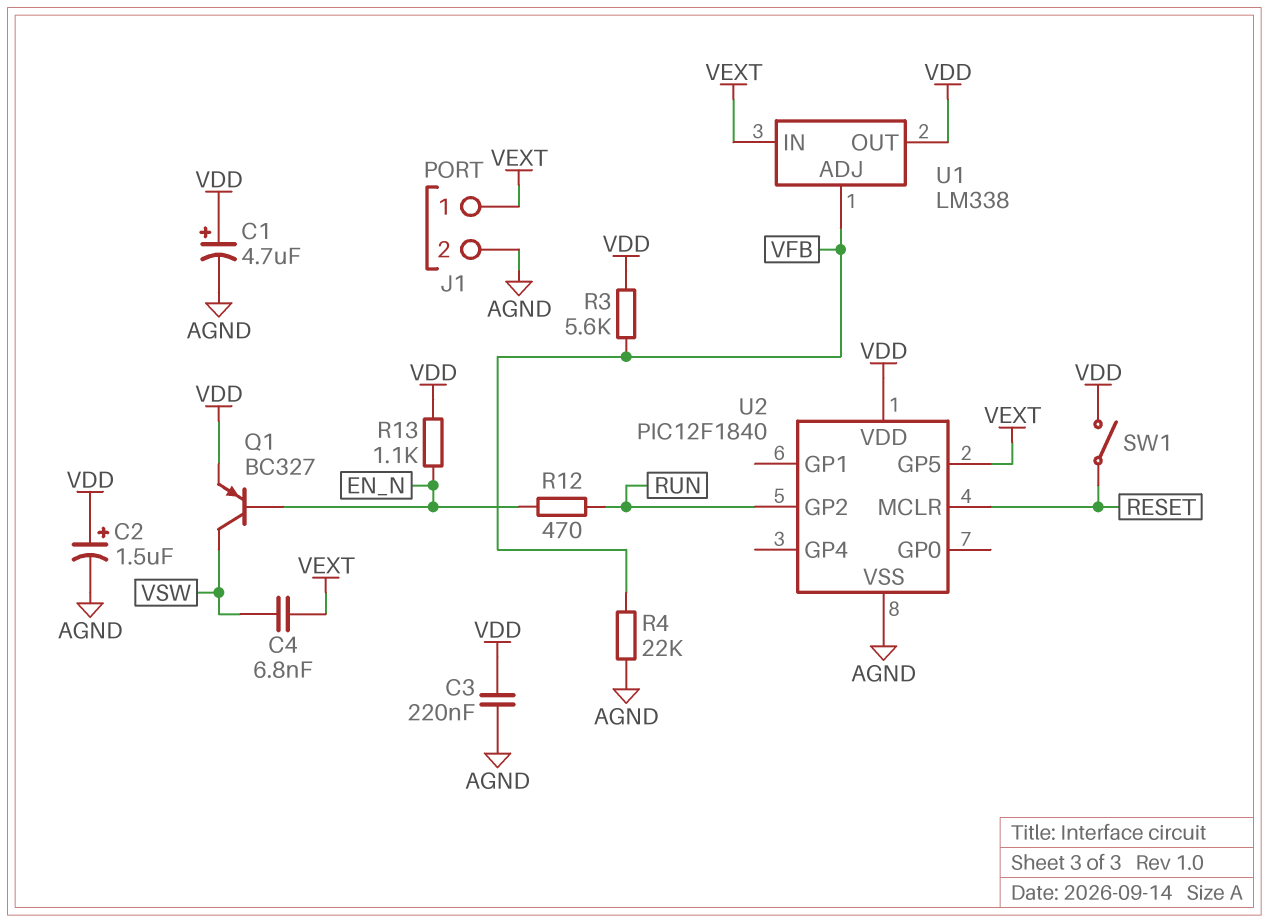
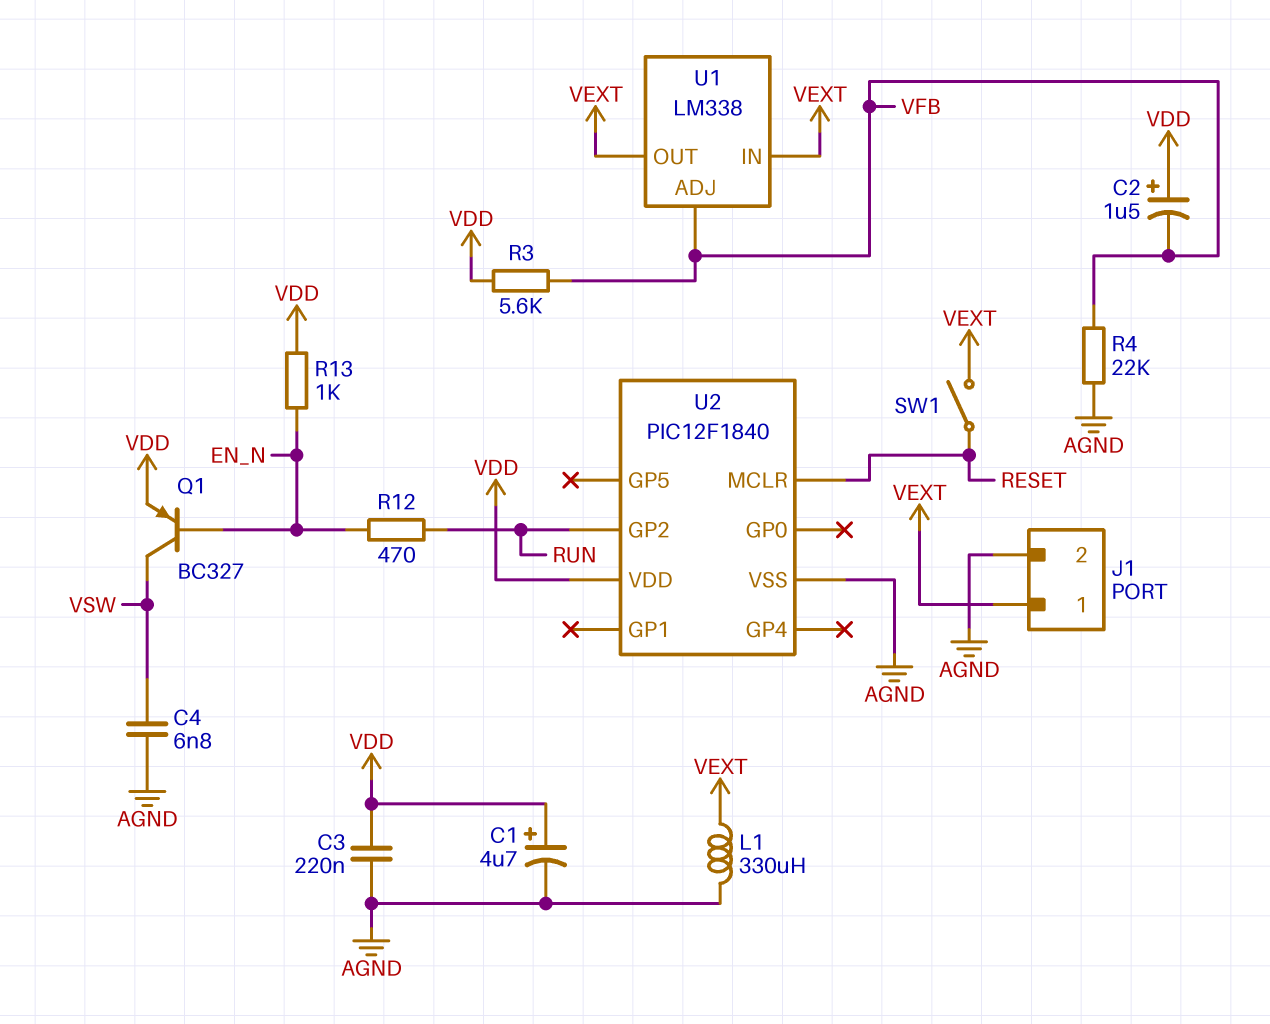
C2: 1.5uF (plus VDD, minus AGND) -> 1.5uF (plus VDD, minus VFB)
C4: 6.8nF (VEXT, VSW) -> 6.8nF (AGND, VSW)
L1: none -> 330uH (AGND, VEXT)
R13: 1.1k (EN_N, VDD) -> 1k (EN_N, VDD)
SW1: switch (RESET, VDD) -> switch (RESET, VEXT)
U1 pin OUT: VDD -> VEXT
U2 pin GP5: VEXT -> none

